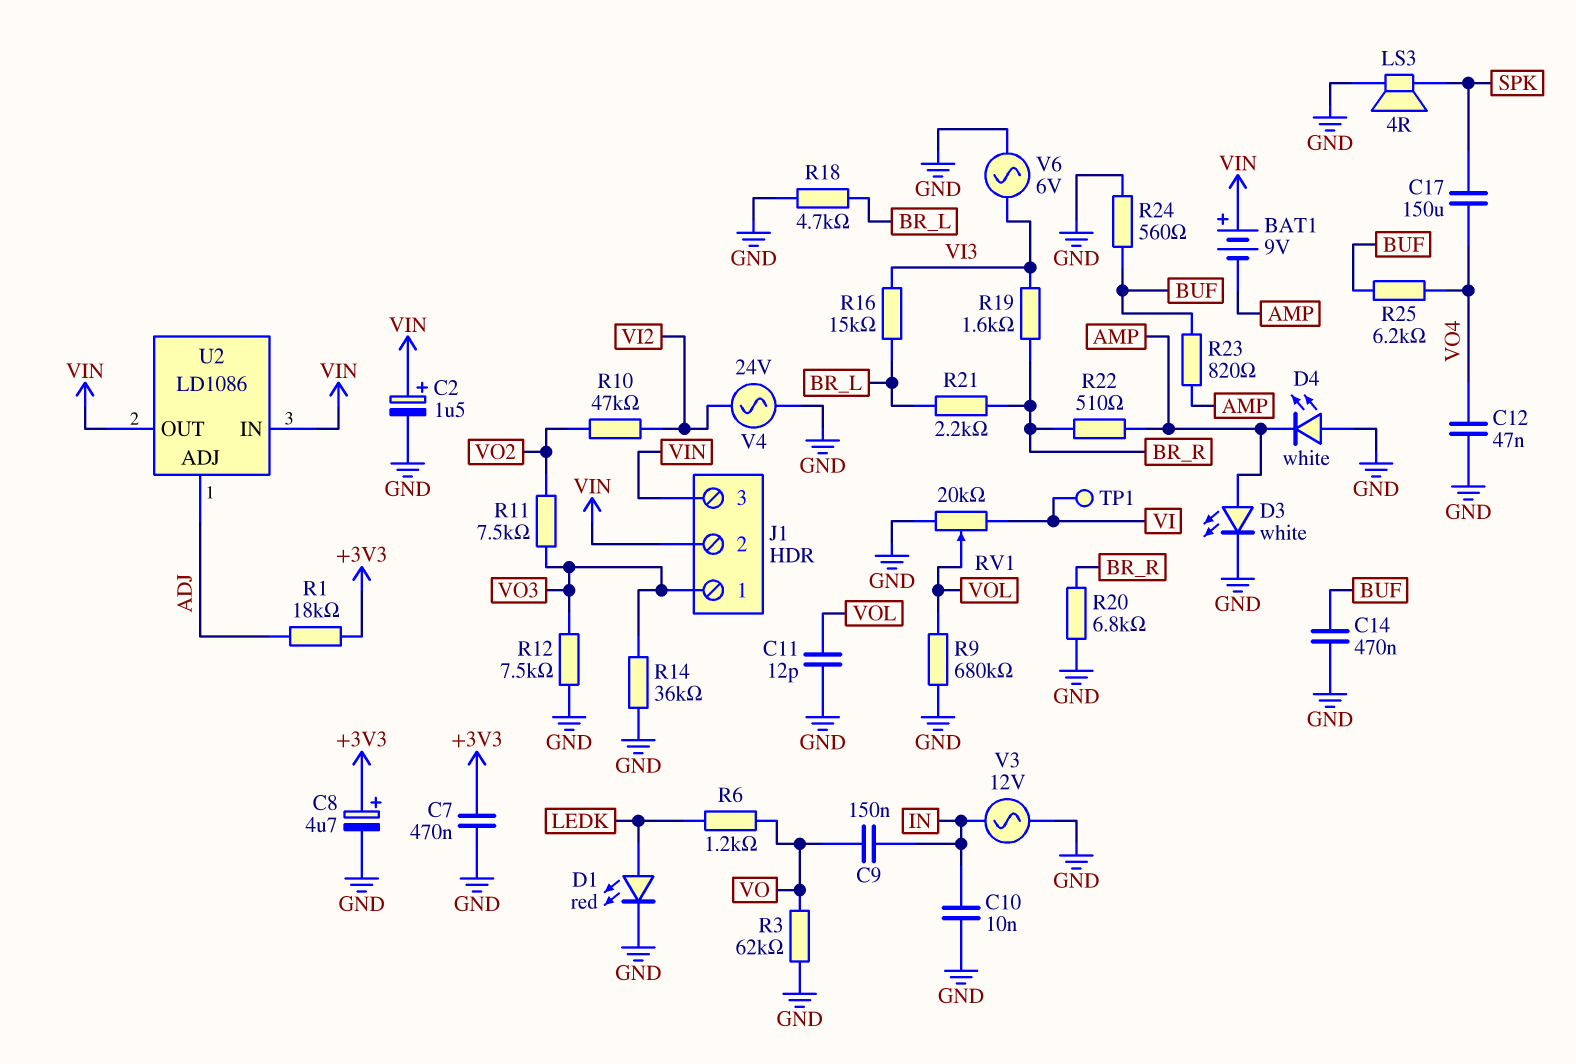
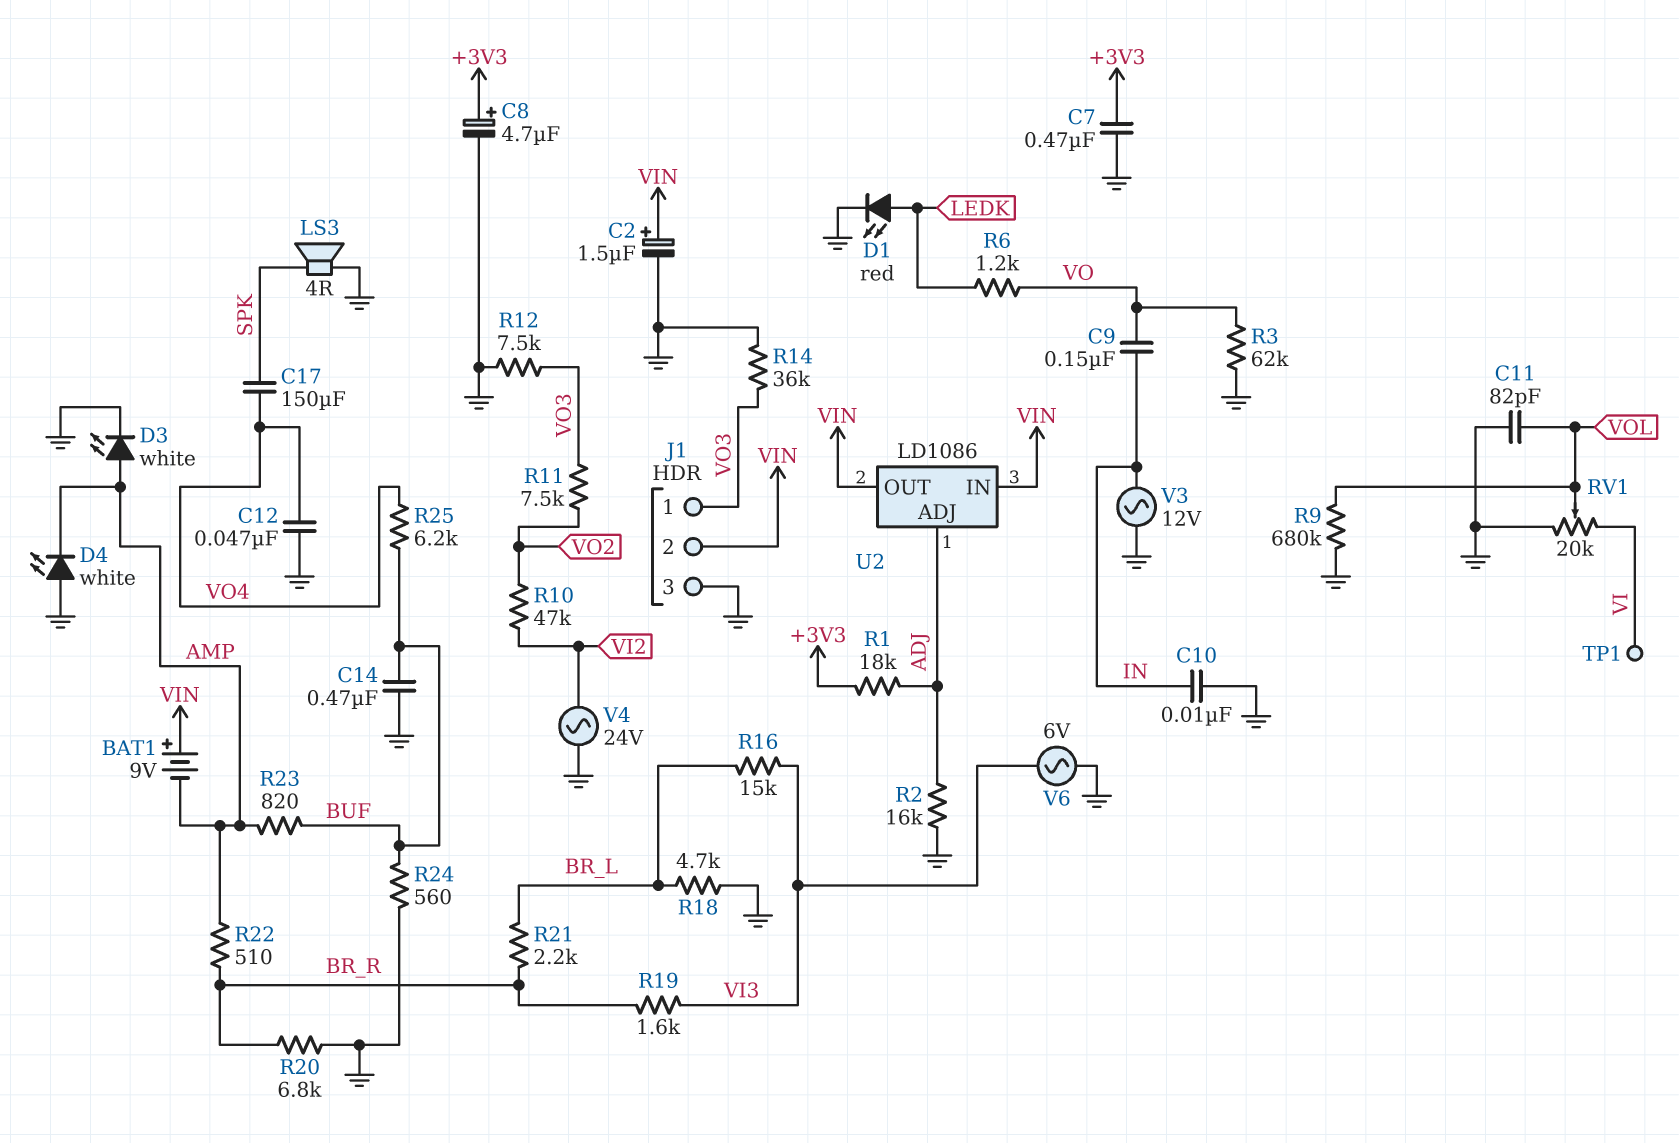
C11: 12pF (GND, VOL) -> 82pF (GND, VOL)
J1 pin 3: VIN -> GND
R2: none -> 16k (ADJ, GND)

